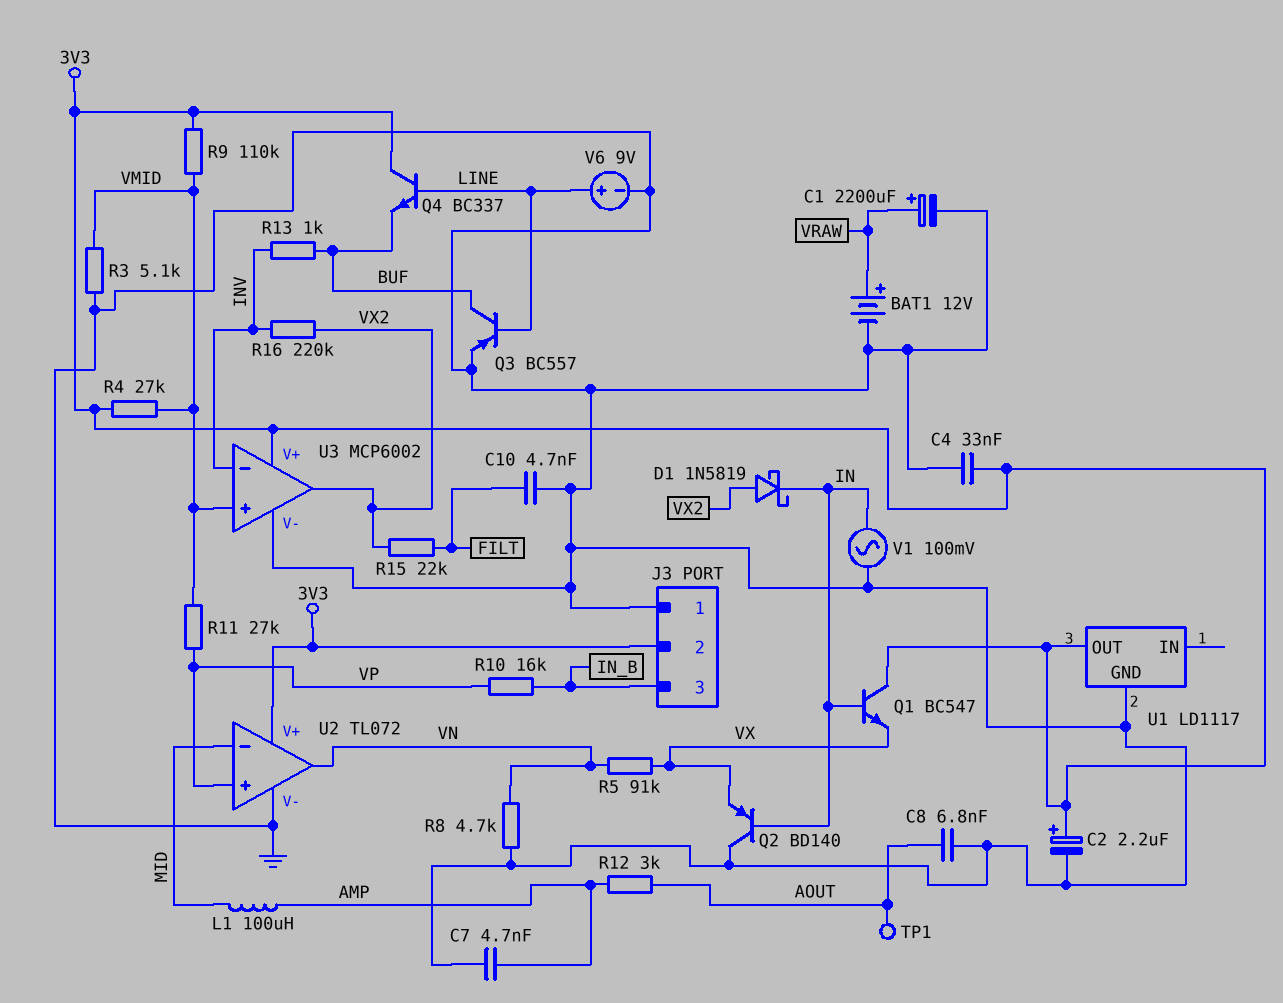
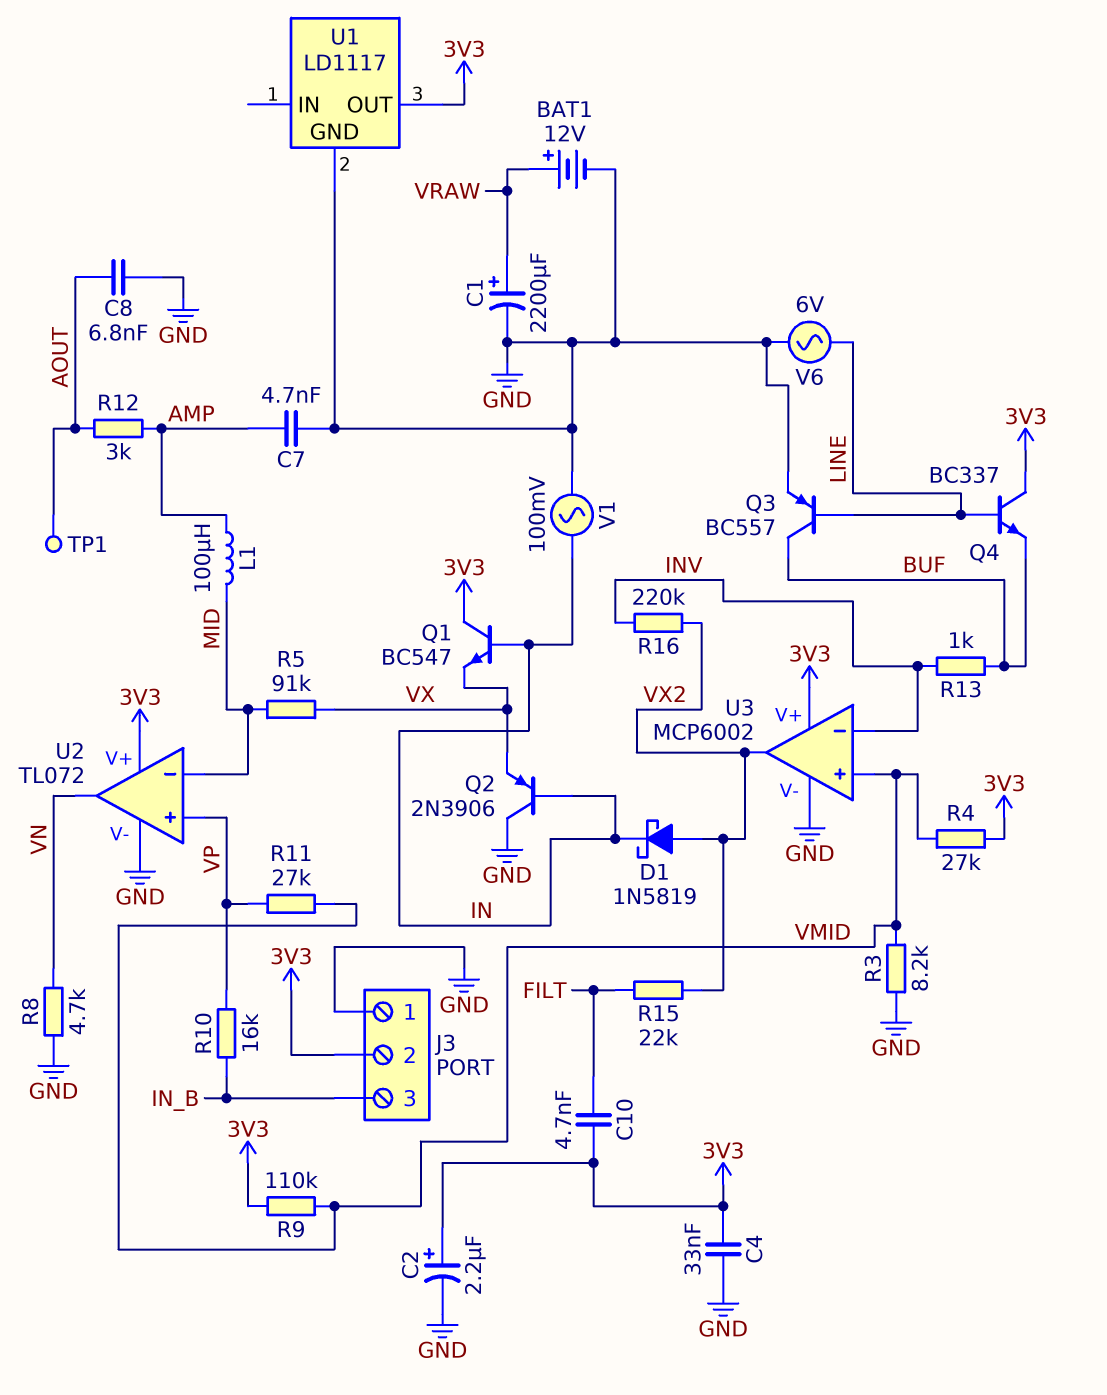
C10: 4.7nF (FILT, GND) -> 4.7nF (3V3, FILT)
Q2: PNP BD140 (B IN, C GND, E VX) -> PNP 2N3906 (B IN, C GND, E VX)
R3: 5.1k (GND, VMID) -> 8.2k (GND, VMID)
R5: 91k (VN, VX) -> 91k (MID, VX)
V6: 9V (plus LINE, minus GND) -> AC 6V (GND, LINE)

